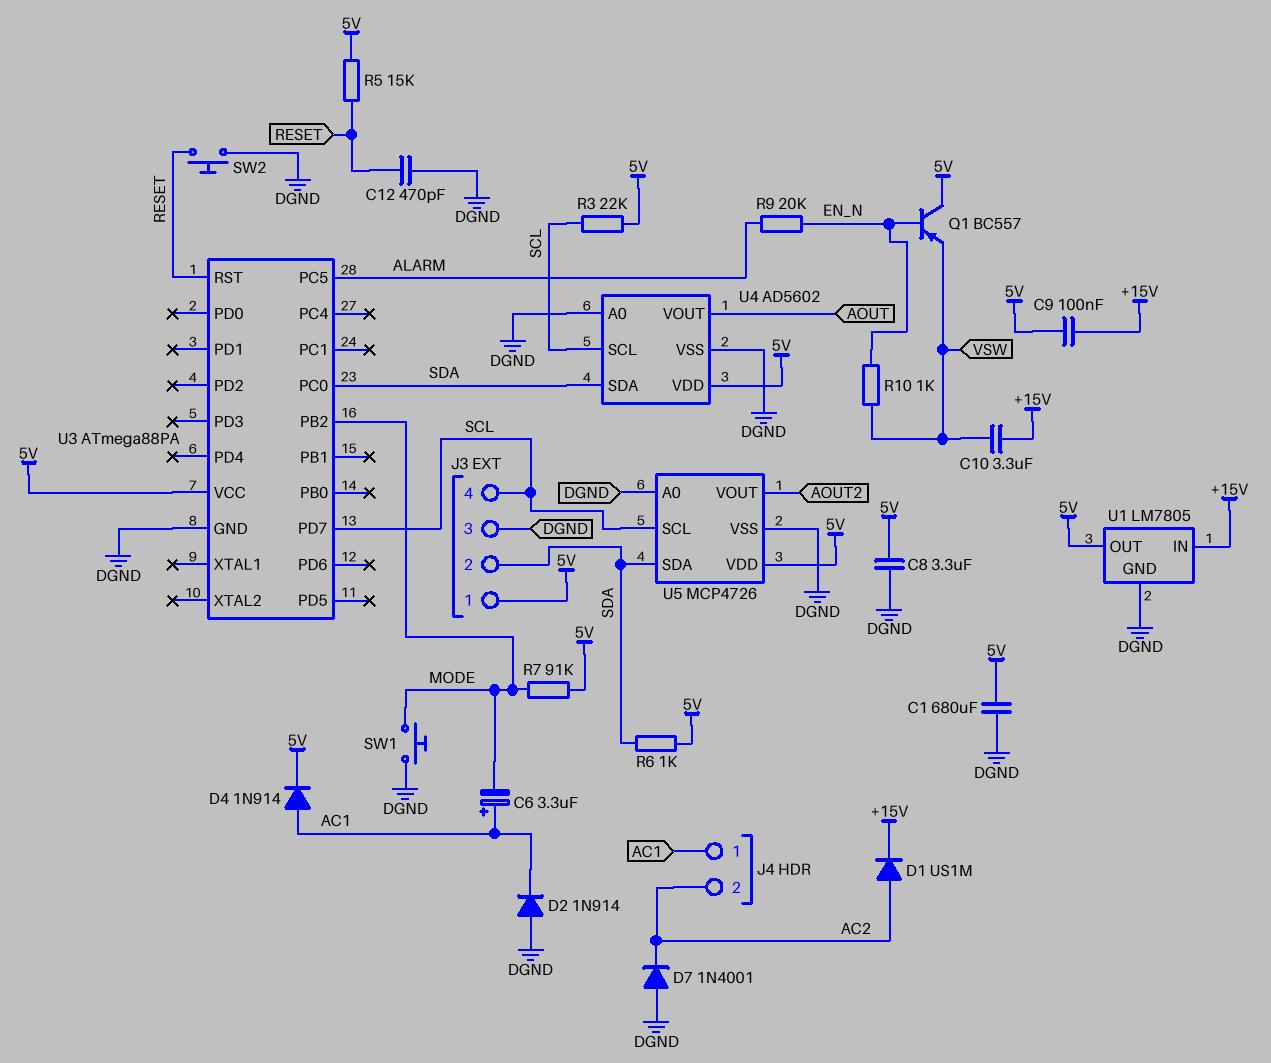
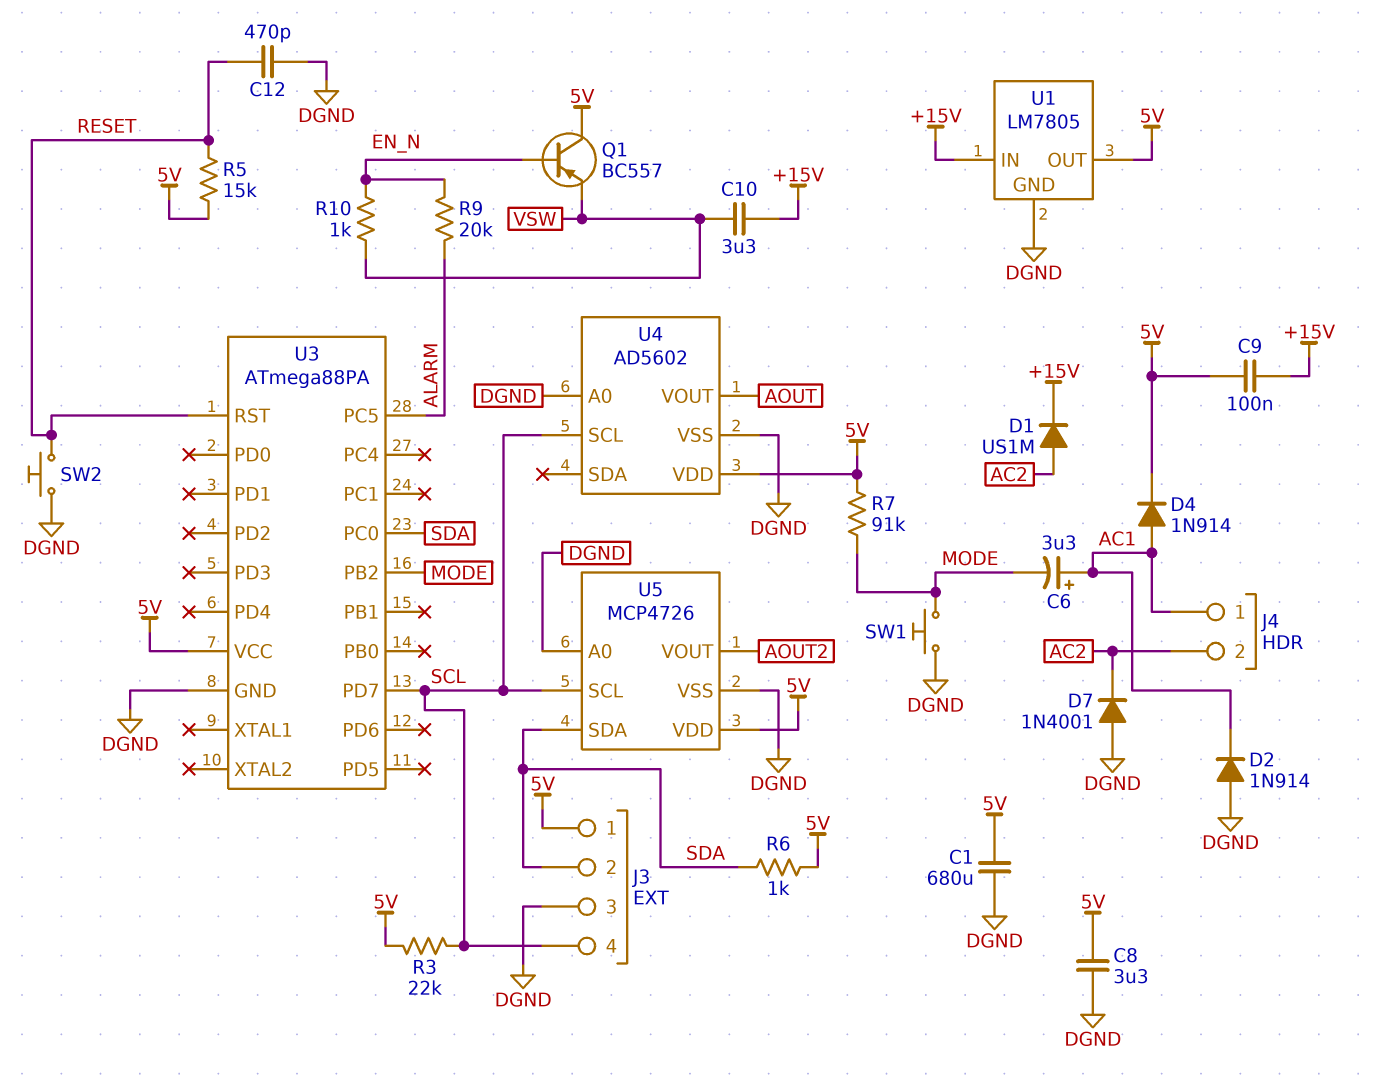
U4 pin SDA: SDA -> none

